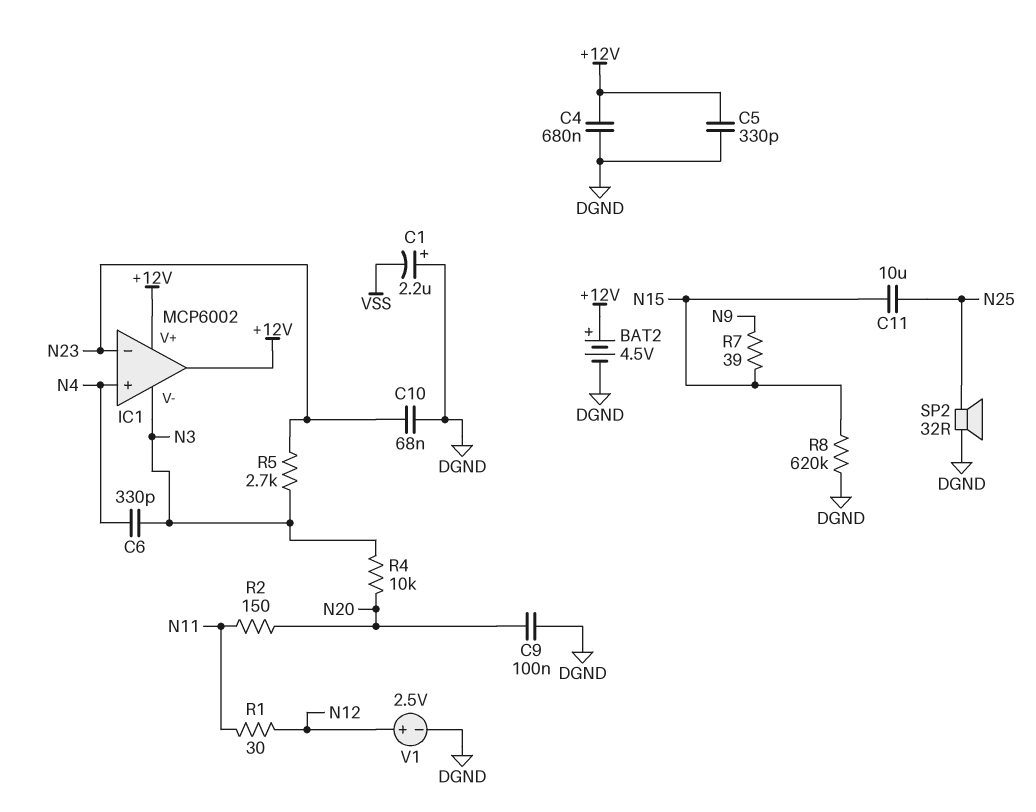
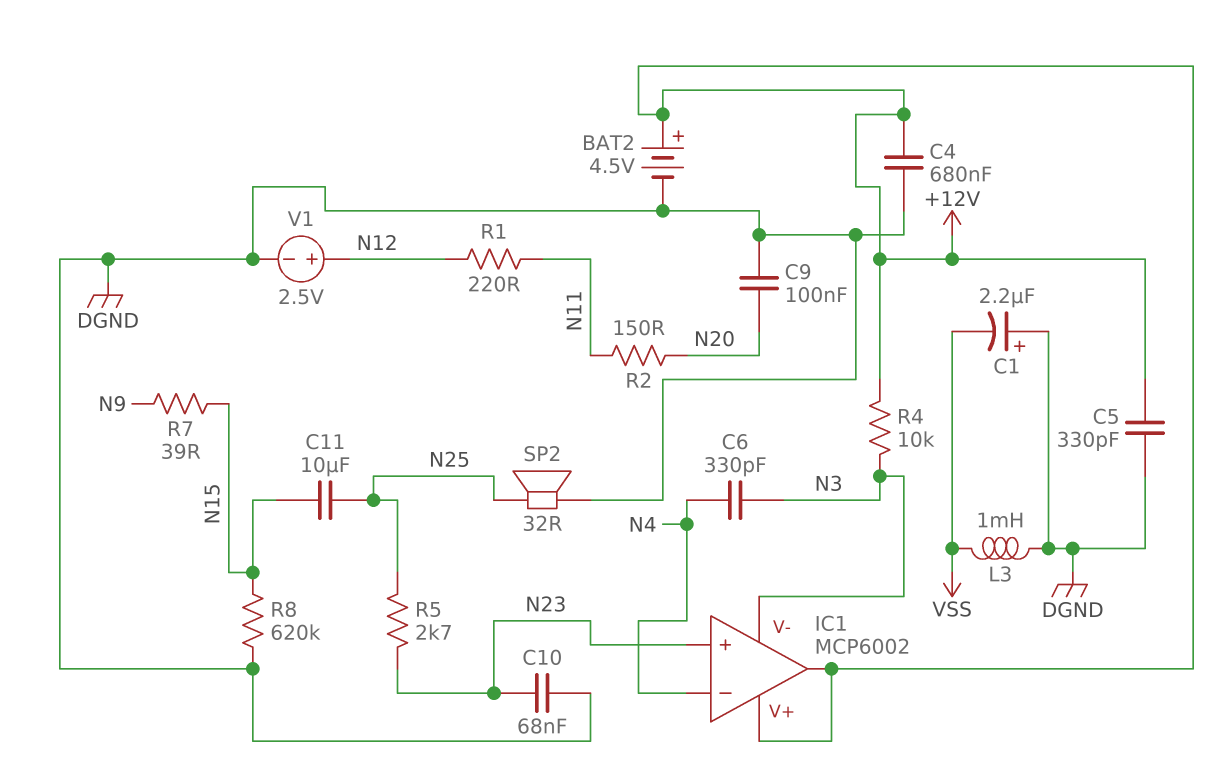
IC1 pin in+: N4 -> N23
IC1 pin in-: N23 -> N4
L3: none -> 1mH (DGND, VSS)
R1: 30 (N11, N12) -> 220 (N11, N12)
R4: 10k (N3, N20) -> 10k (+12V, N3)
R5: 2.7k (N3, N23) -> 2.7k (N23, N25)

